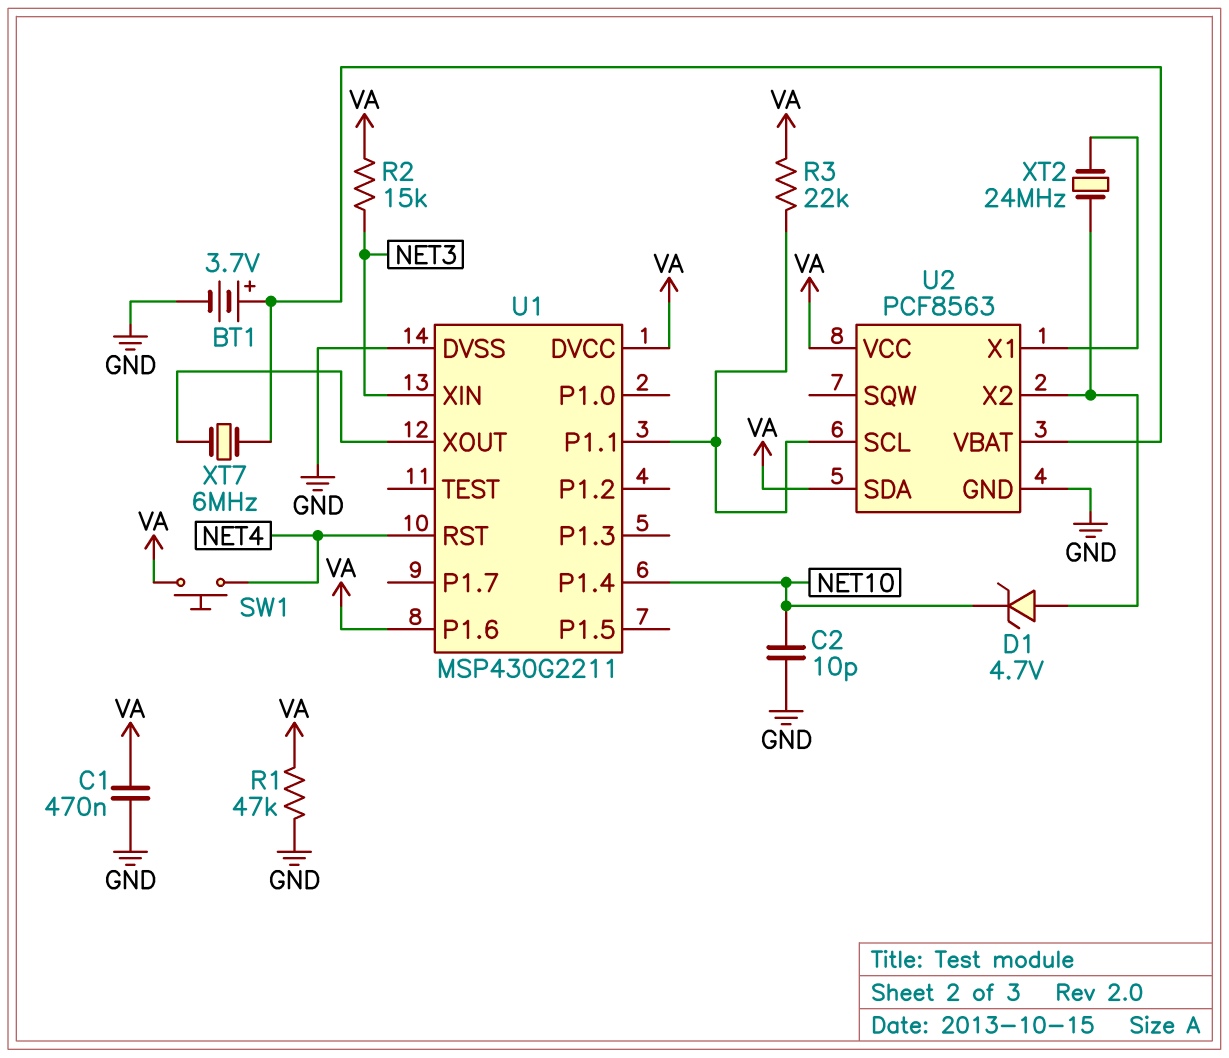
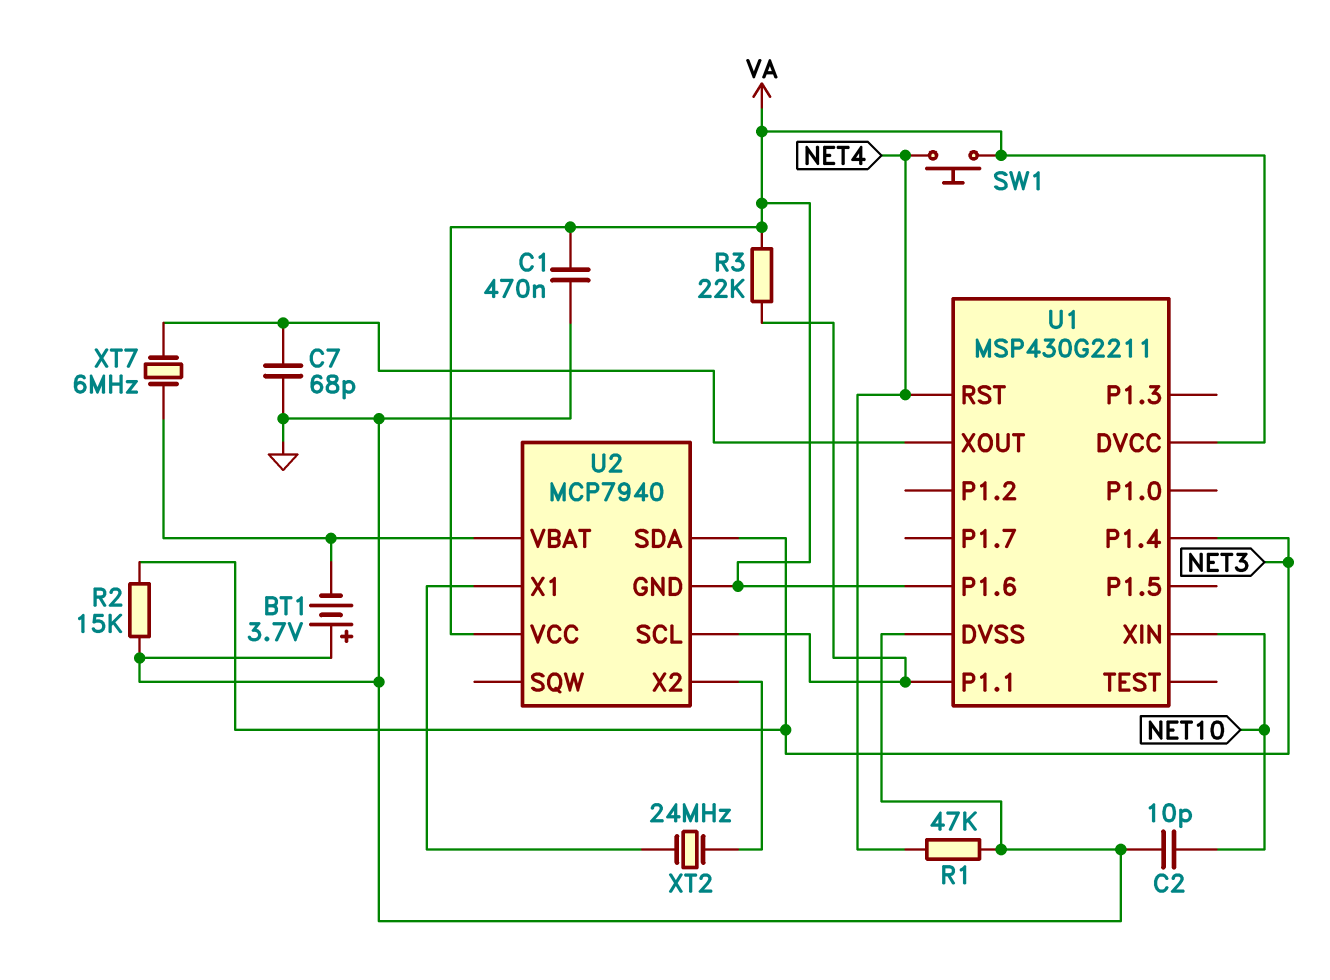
BT1: 3.7V (plus U2/VBAT, minus GND) -> 3.7V (plus GND, minus U2/VBAT)
C7: none -> 68pF (GND, U1/XOUT)
D1: zener 4.7V (A U2/X2, K NET10) -> none
R1: 47k (GND, VA) -> 47k (GND, NET4)
R2: 15k (NET3, VA) -> 15k (GND, NET3)
U1 pin P1.4: NET10 -> NET3
U1 pin XIN: NET3 -> NET10
U2: PCF8563 -> MCP7940
U2 pin GND: GND -> VA
U2 pin SDA: VA -> NET3

